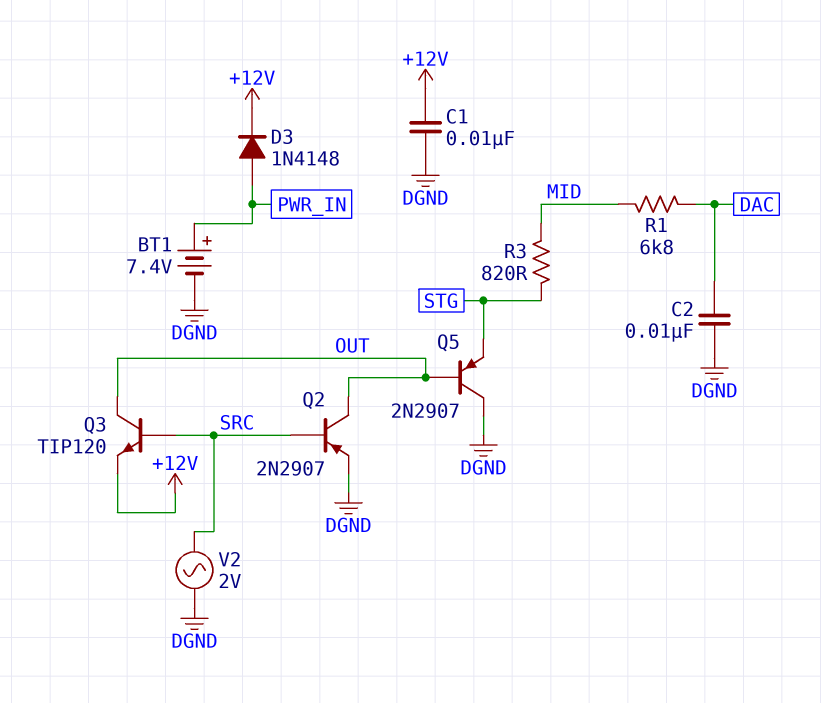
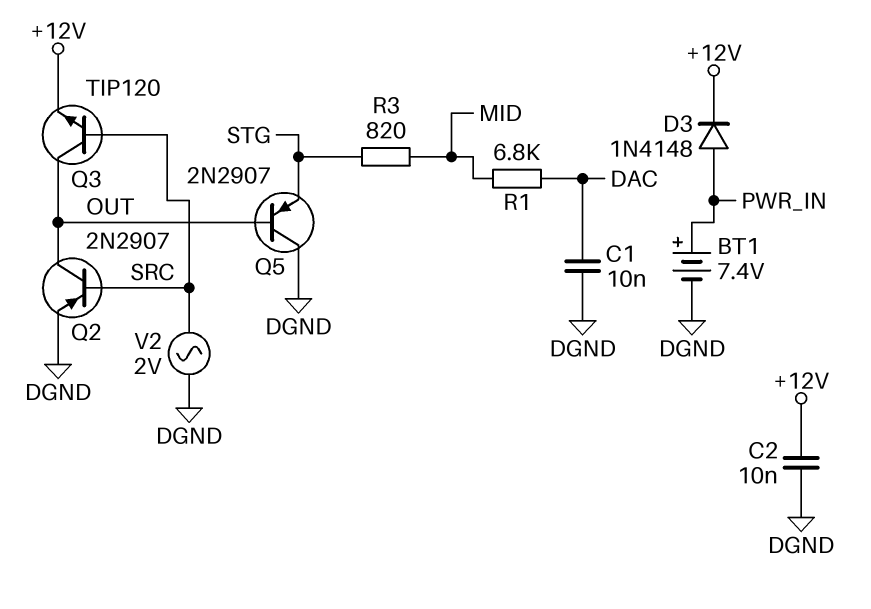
C1: 10nF (+12V, DGND) -> 10nF (DAC, DGND)
C2: 10nF (DAC, DGND) -> 10nF (+12V, DGND)

